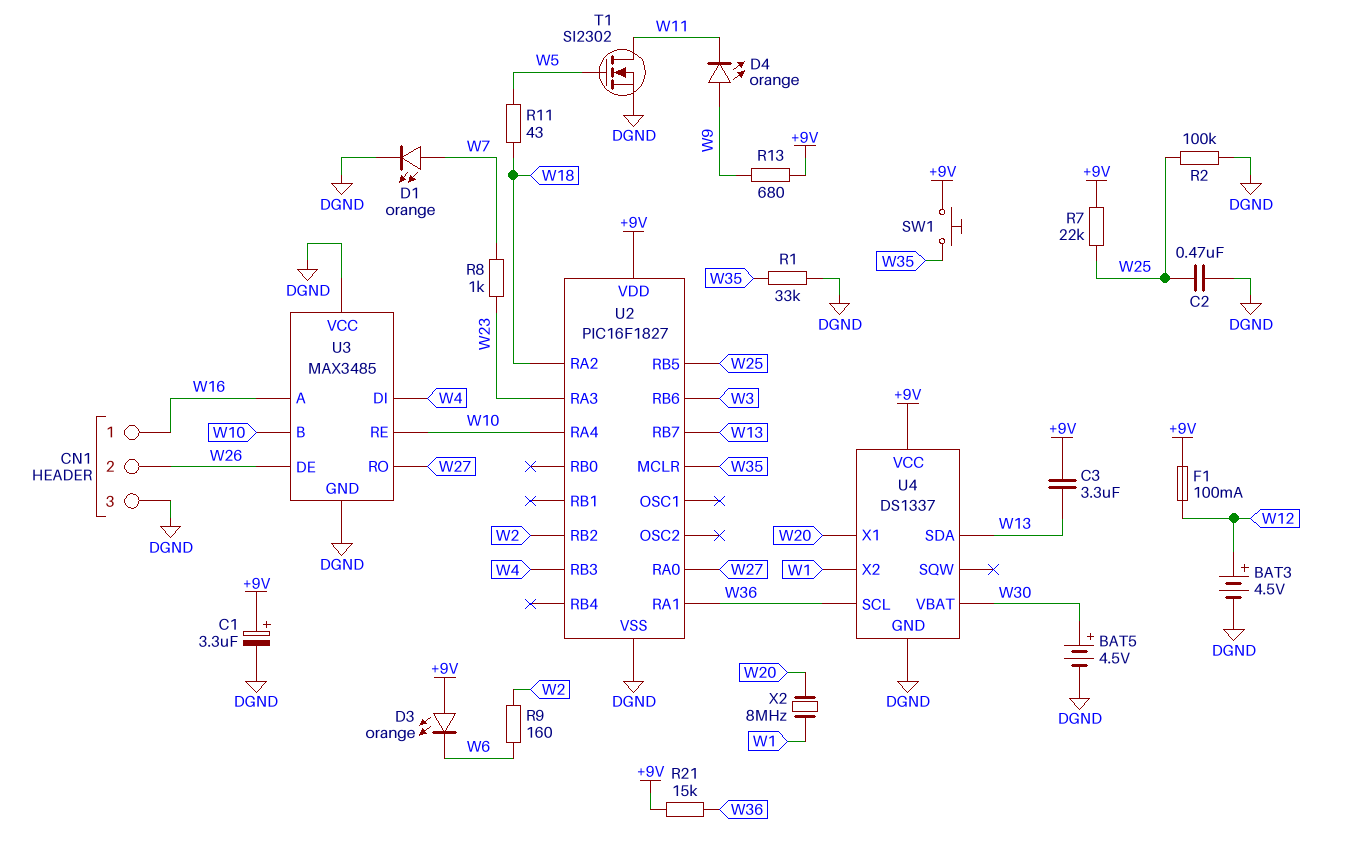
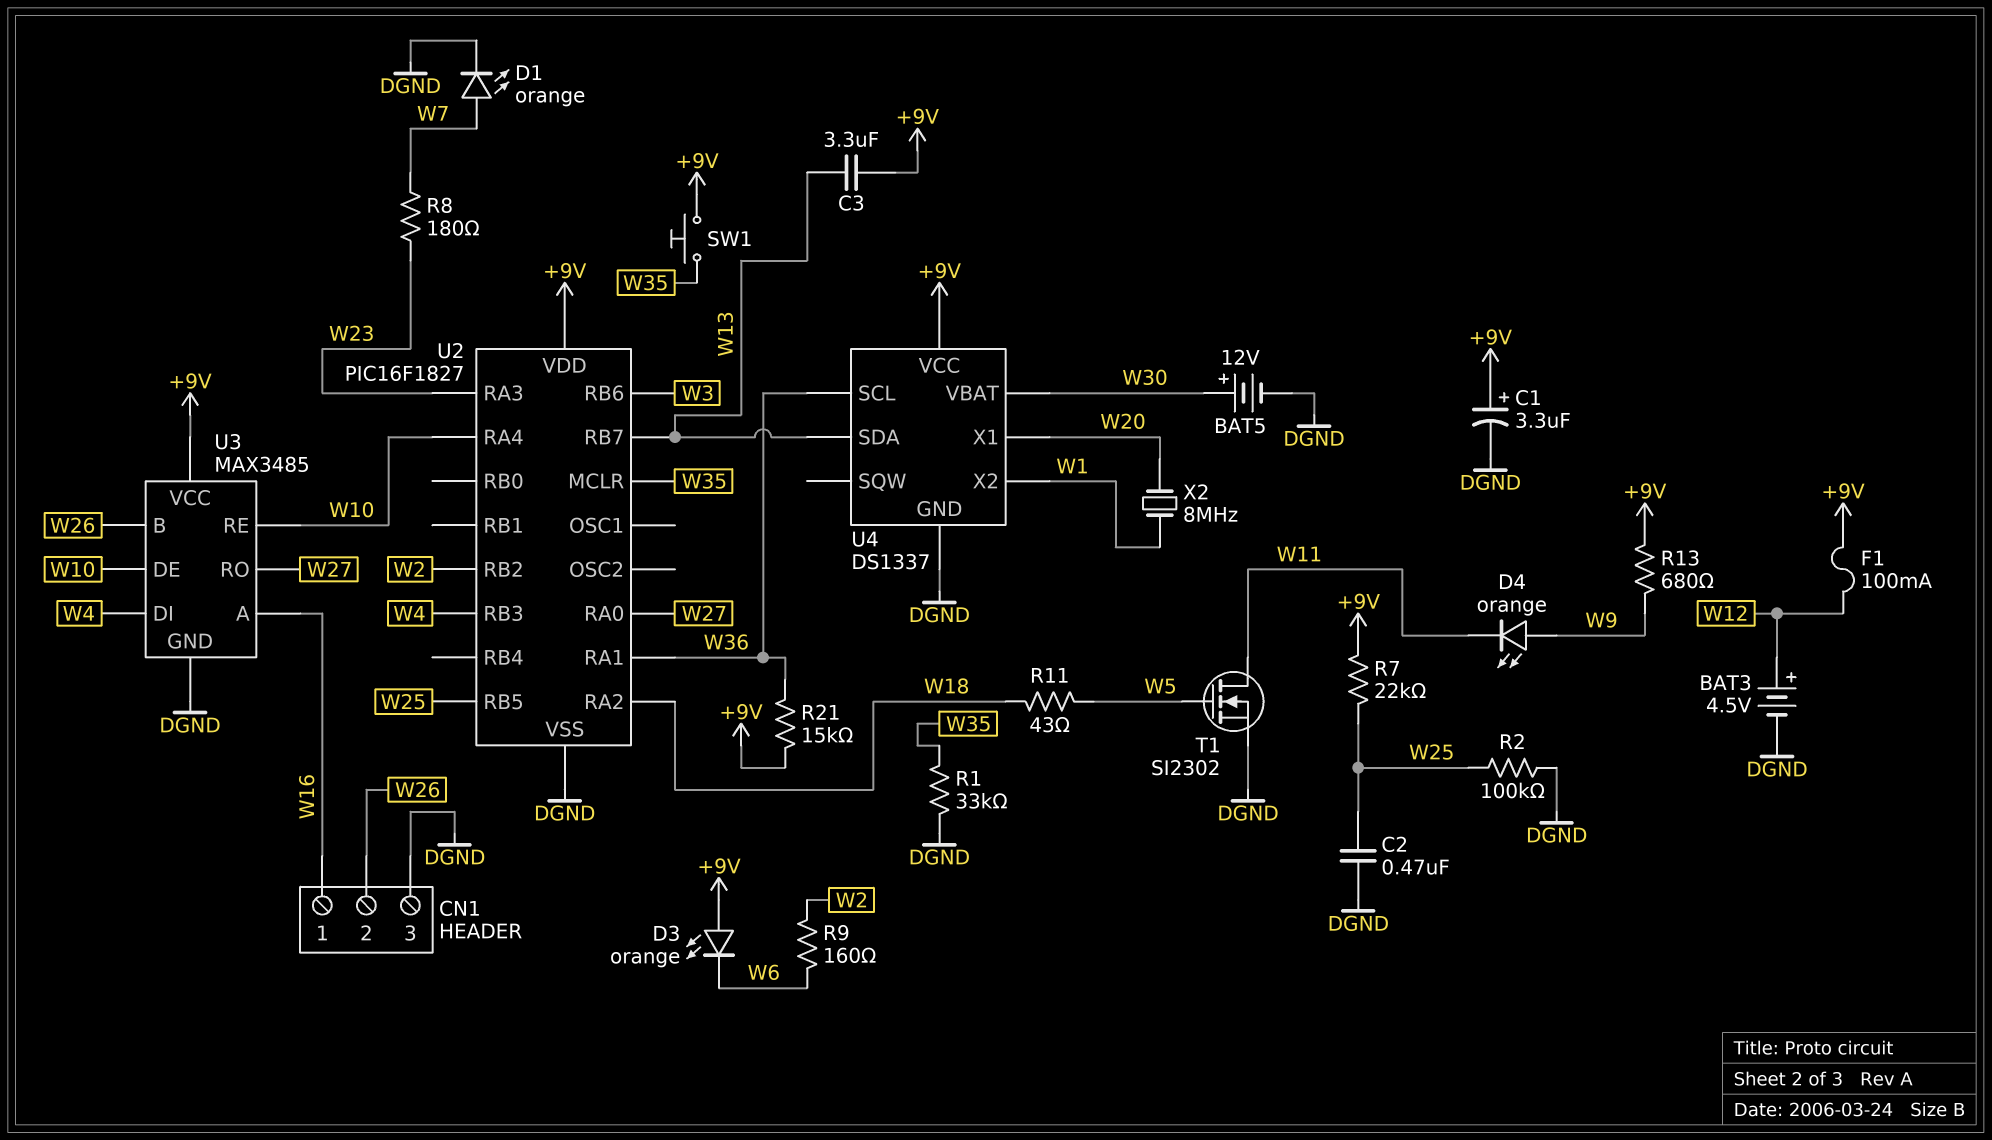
BAT5: 4.5V (plus W30, minus DGND) -> 12V (plus W30, minus DGND)
R8: 1k (W7, W23) -> 180 (W7, W23)
U3 pin B: W10 -> W26
U3 pin DE: W26 -> W10
U3 pin VCC: DGND -> +9V

